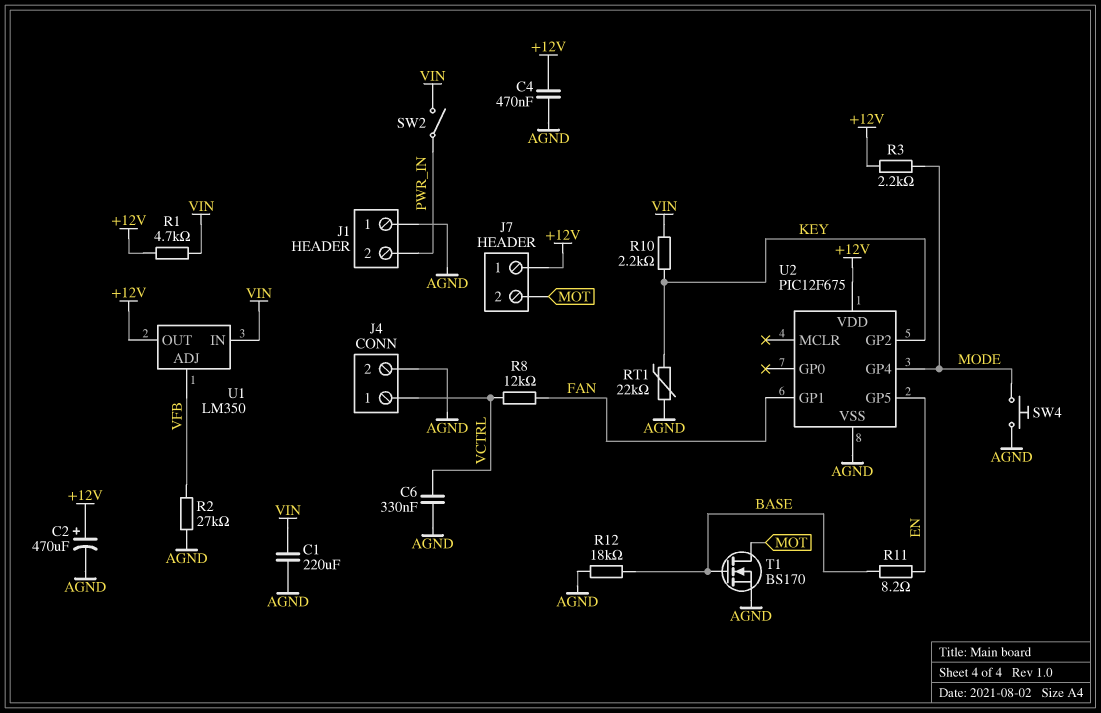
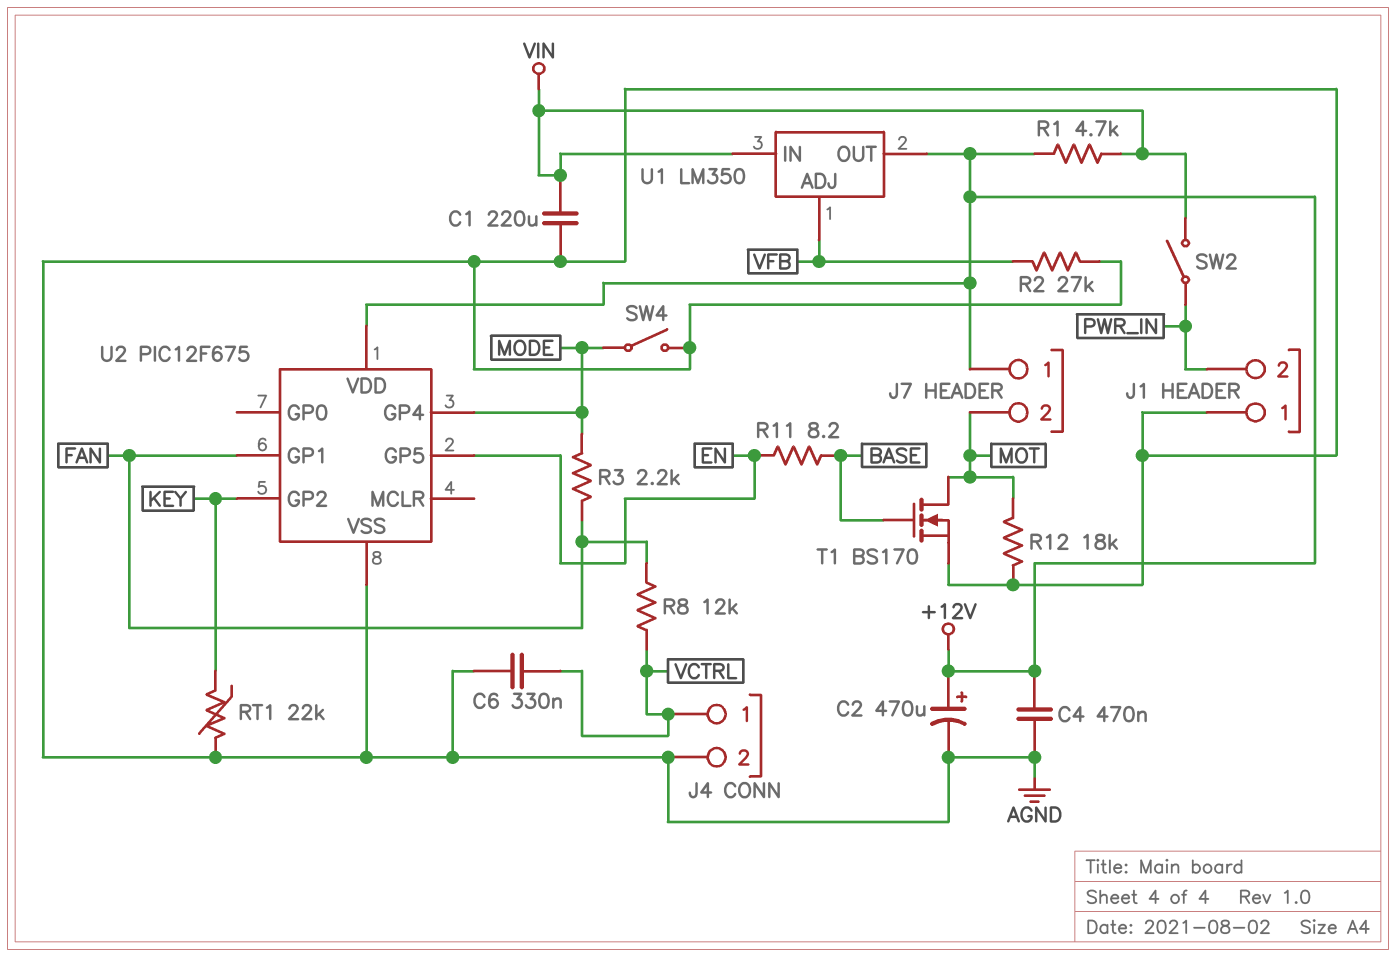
R3: 2.2k (+12V, MODE) -> 2.2k (FAN, MODE)
R10: 2.2k (KEY, VIN) -> none
R12: 18k (AGND, BASE) -> 18k (AGND, MOT)
SW4: button (AGND, MODE) -> switch (AGND, MODE)

